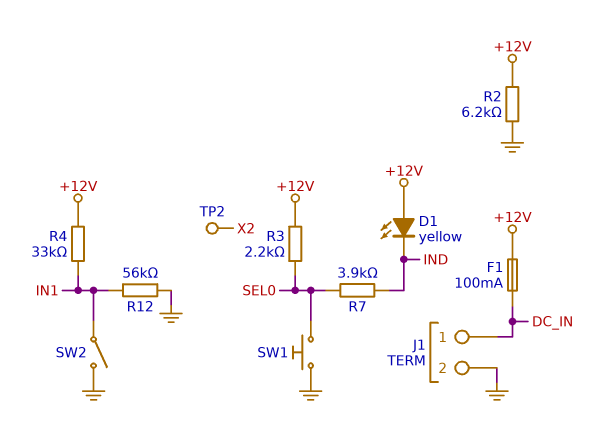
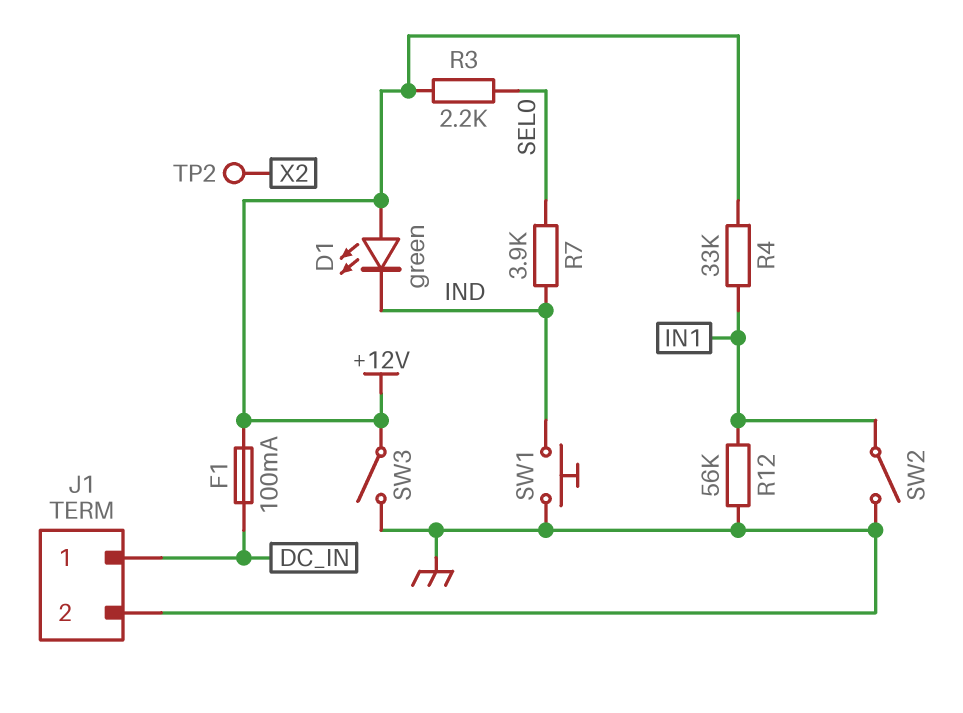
D1: LED yellow (A +12V, K IND) -> LED green (A +12V, K IND)
R2: 6.2k (+12V, GND) -> none
SW1: button (GND, SEL0) -> button (GND, IND)
SW3: none -> switch (+12V, GND)

